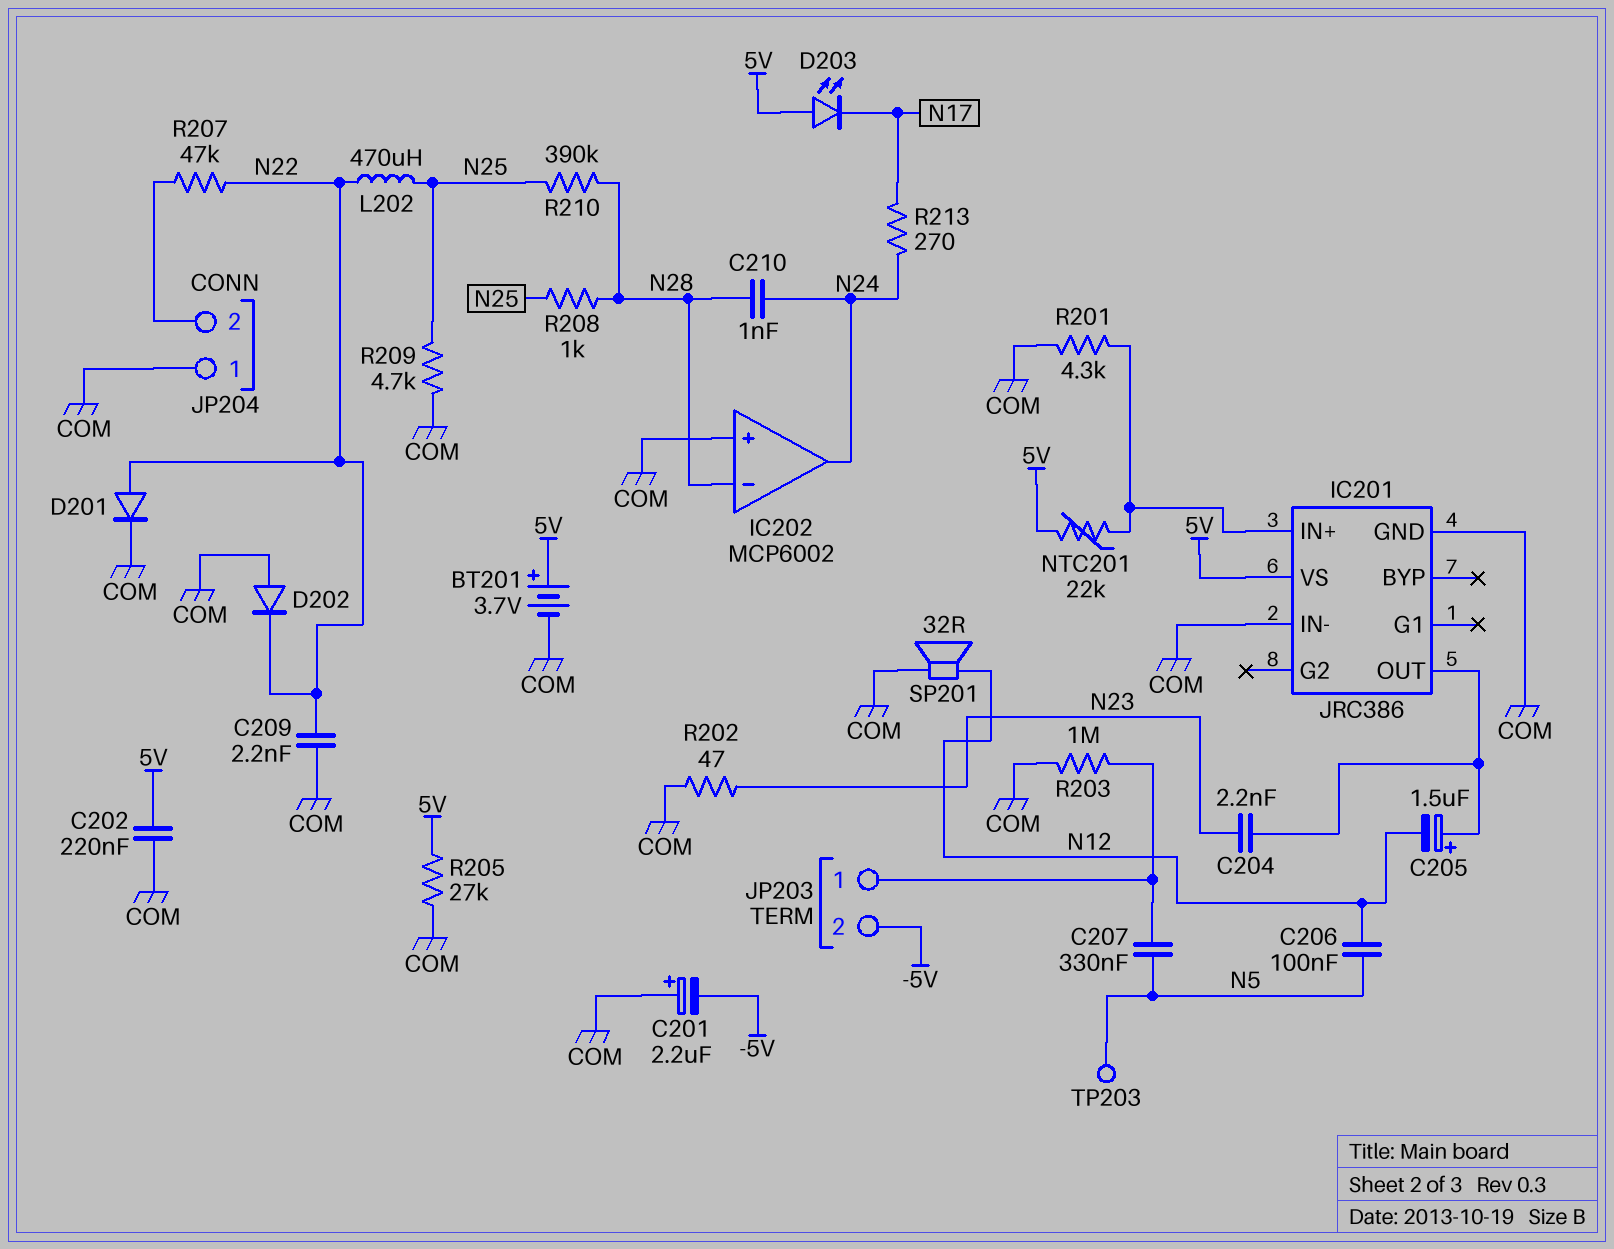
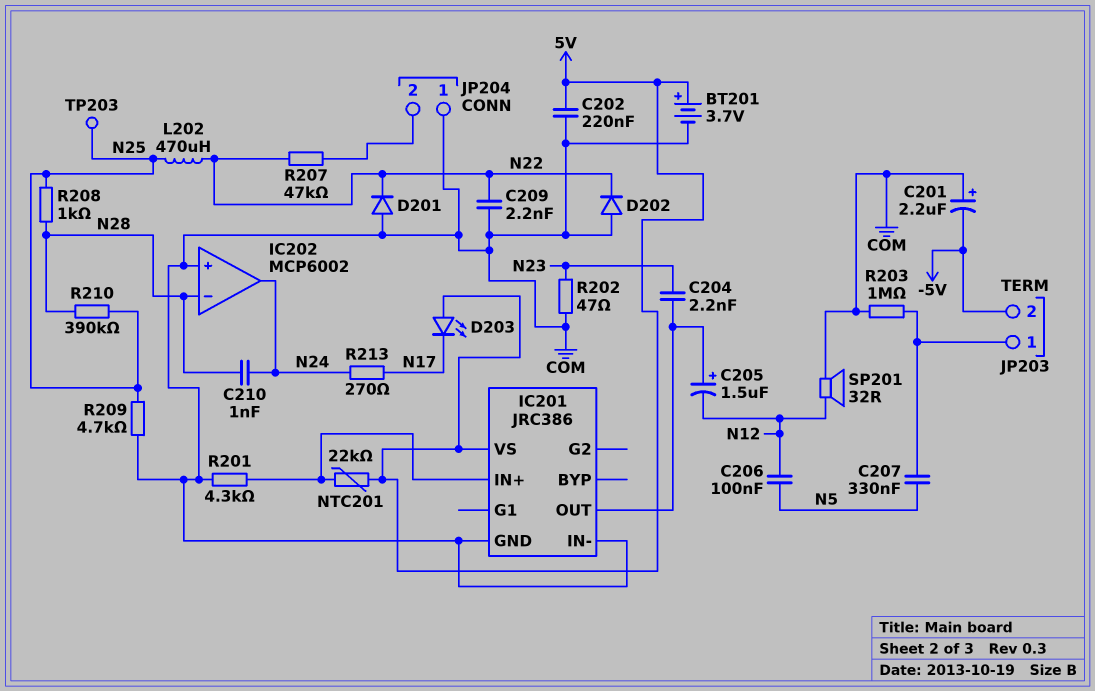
D201: diode (A N22, K COM) -> diode (A COM, K N22)
R205: 27k (5V, COM) -> none
TP203: test point (N5) -> test point (N25)

